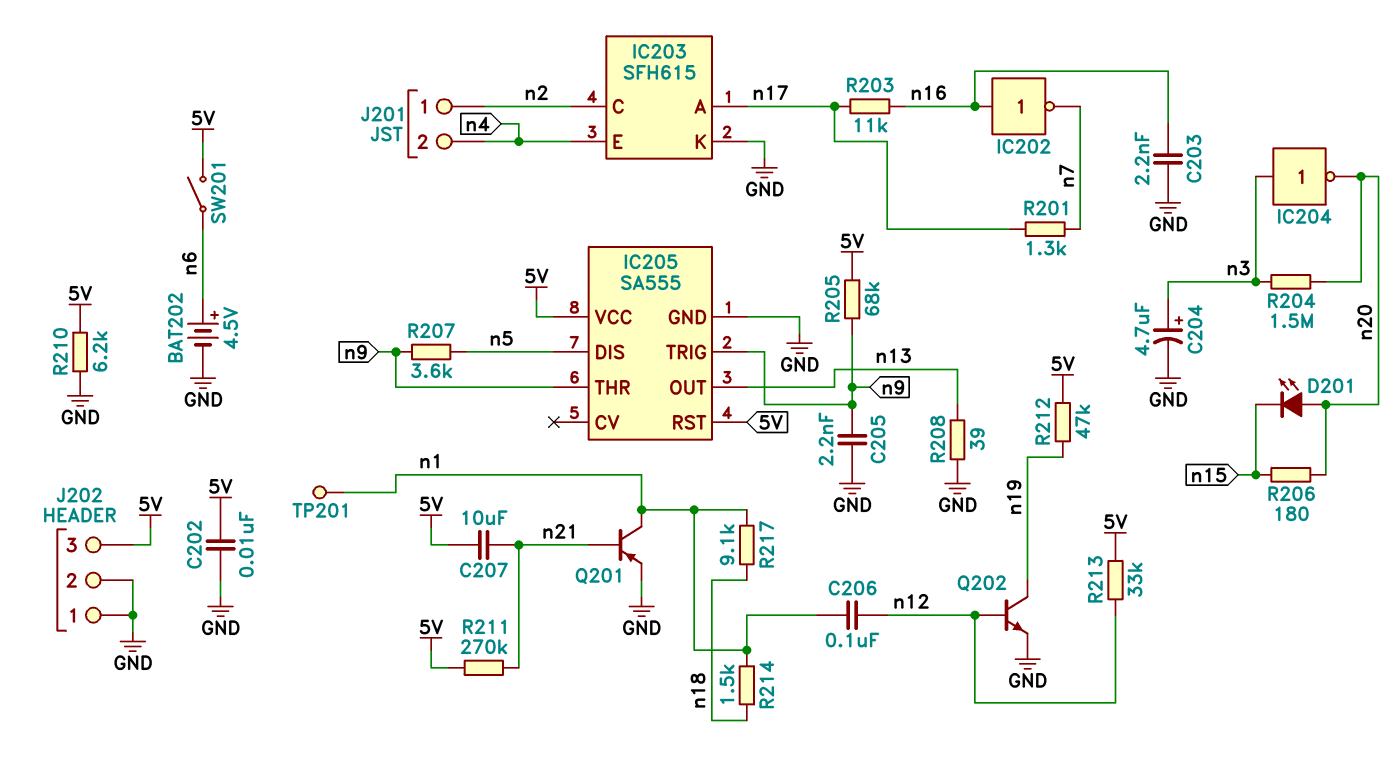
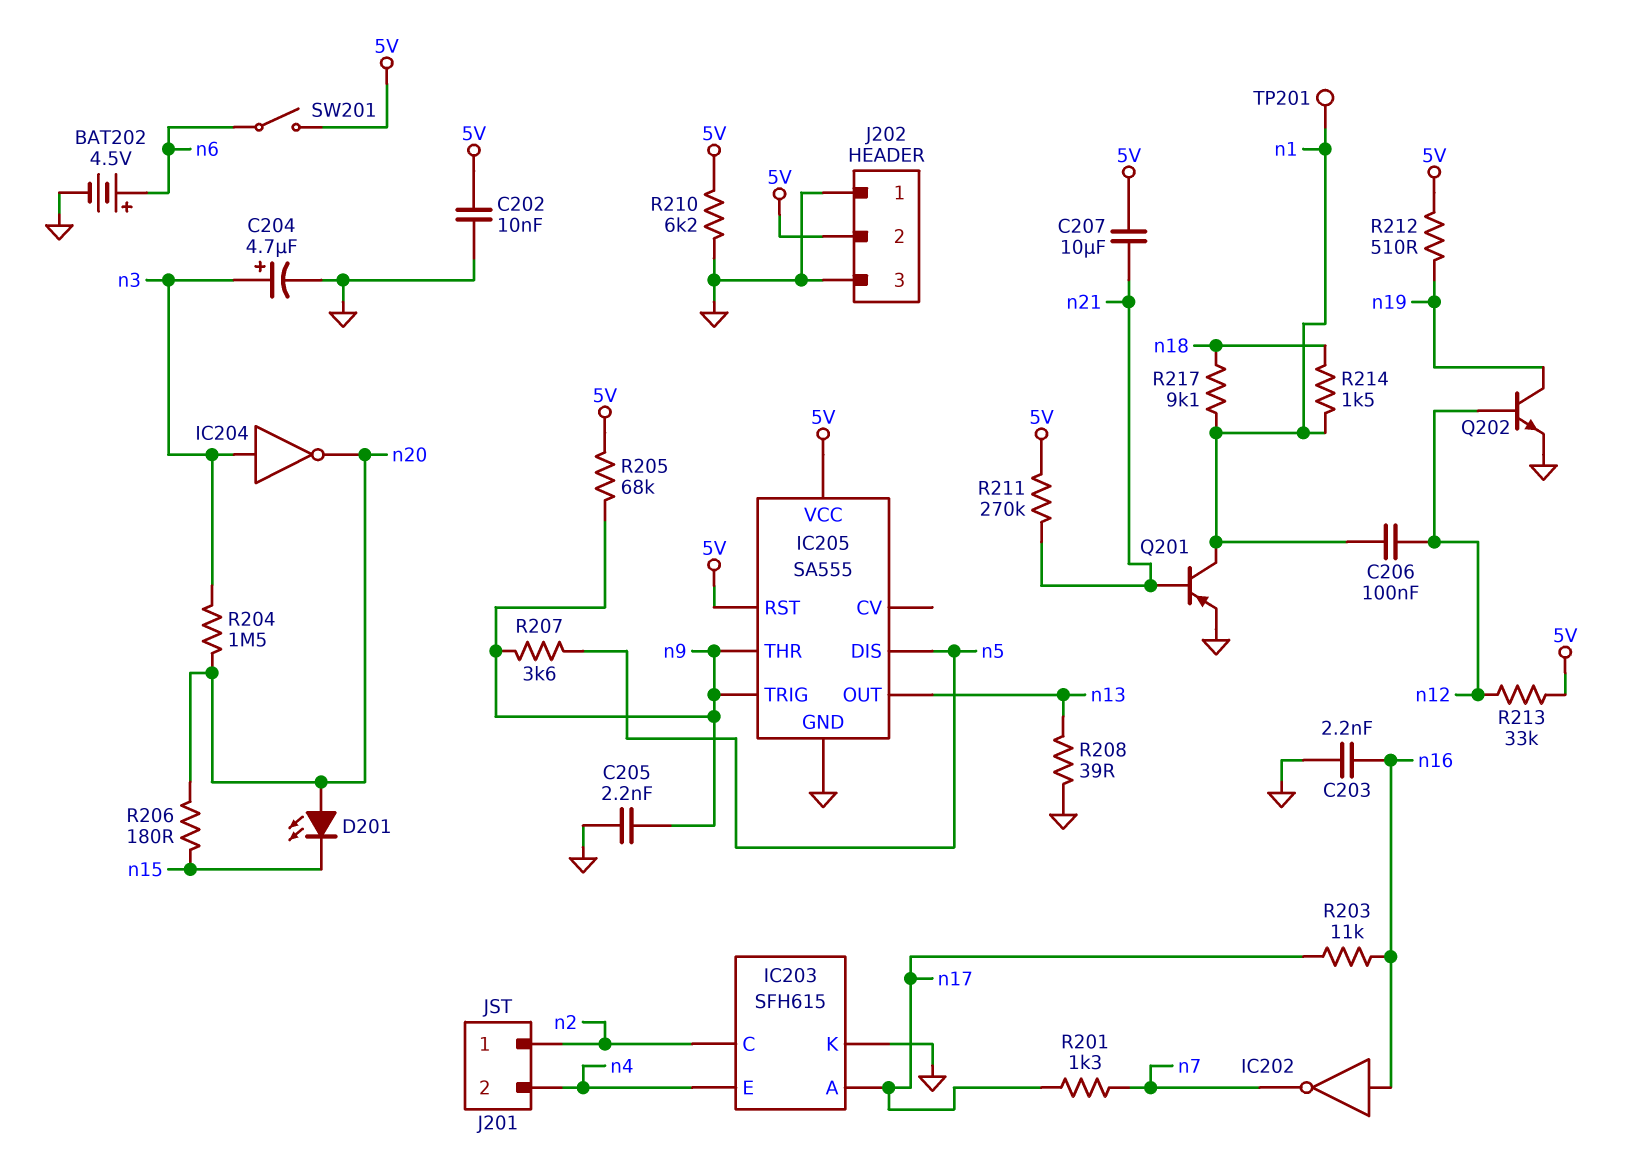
J202 pin 2: GND -> 5V
J202 pin 3: 5V -> GND
R212: 47k (5V, n19) -> 510 (5V, n19)

